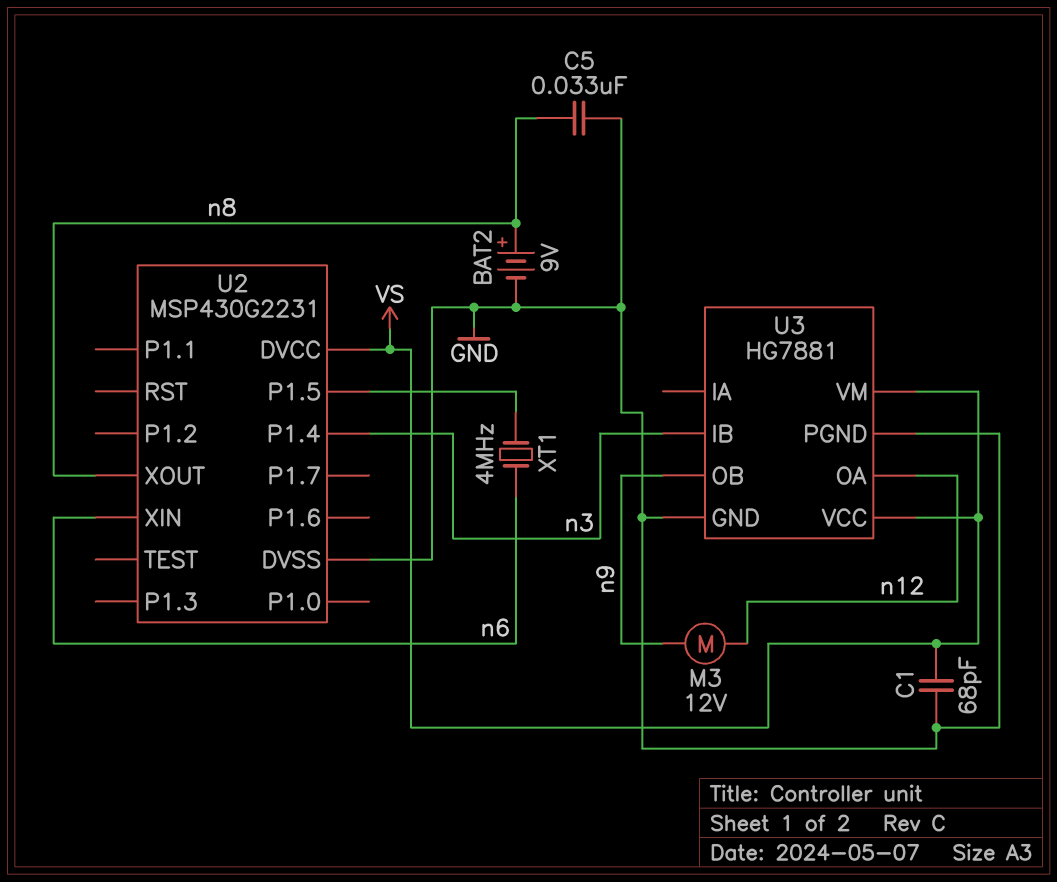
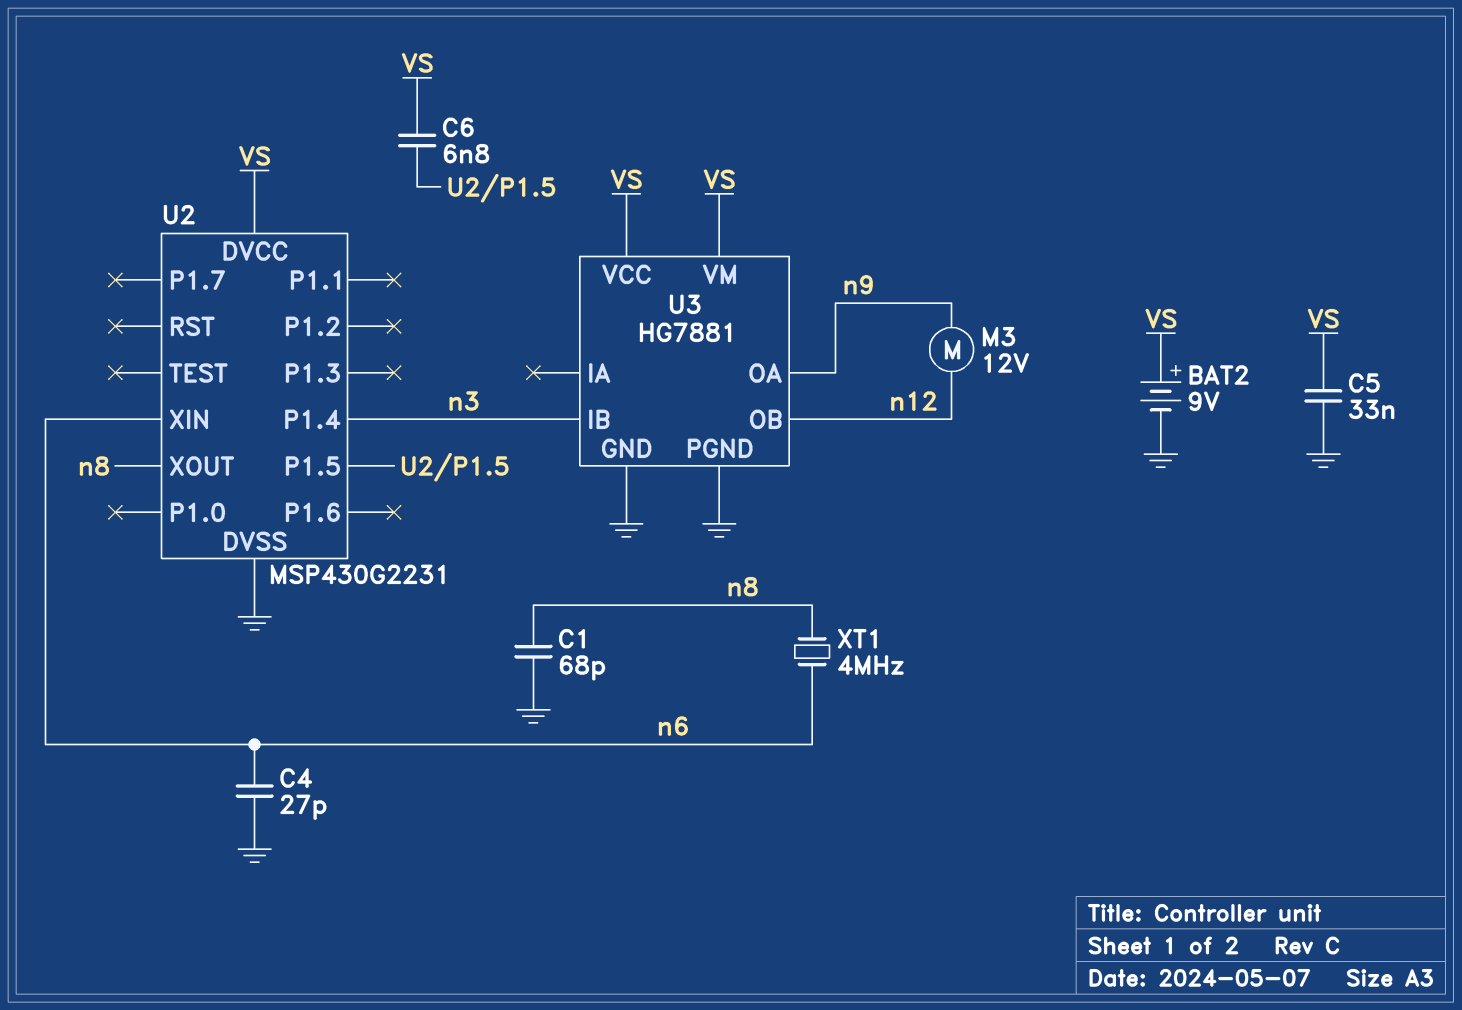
BAT2: 9V (plus n8, minus GND) -> 9V (plus VS, minus GND)
C1: 68pF (GND, VS) -> 68pF (GND, n8)
C4: none -> 27pF (GND, n6)
C5: 33nF (GND, n8) -> 33nF (GND, VS)
C6: none -> 6.8nF (U2/P1.5, VS)
U3 pin OA: n12 -> n9
U3 pin OB: n9 -> n12
XT1: 4MHz (U2/P1.5, n6) -> 4MHz (n6, n8)

